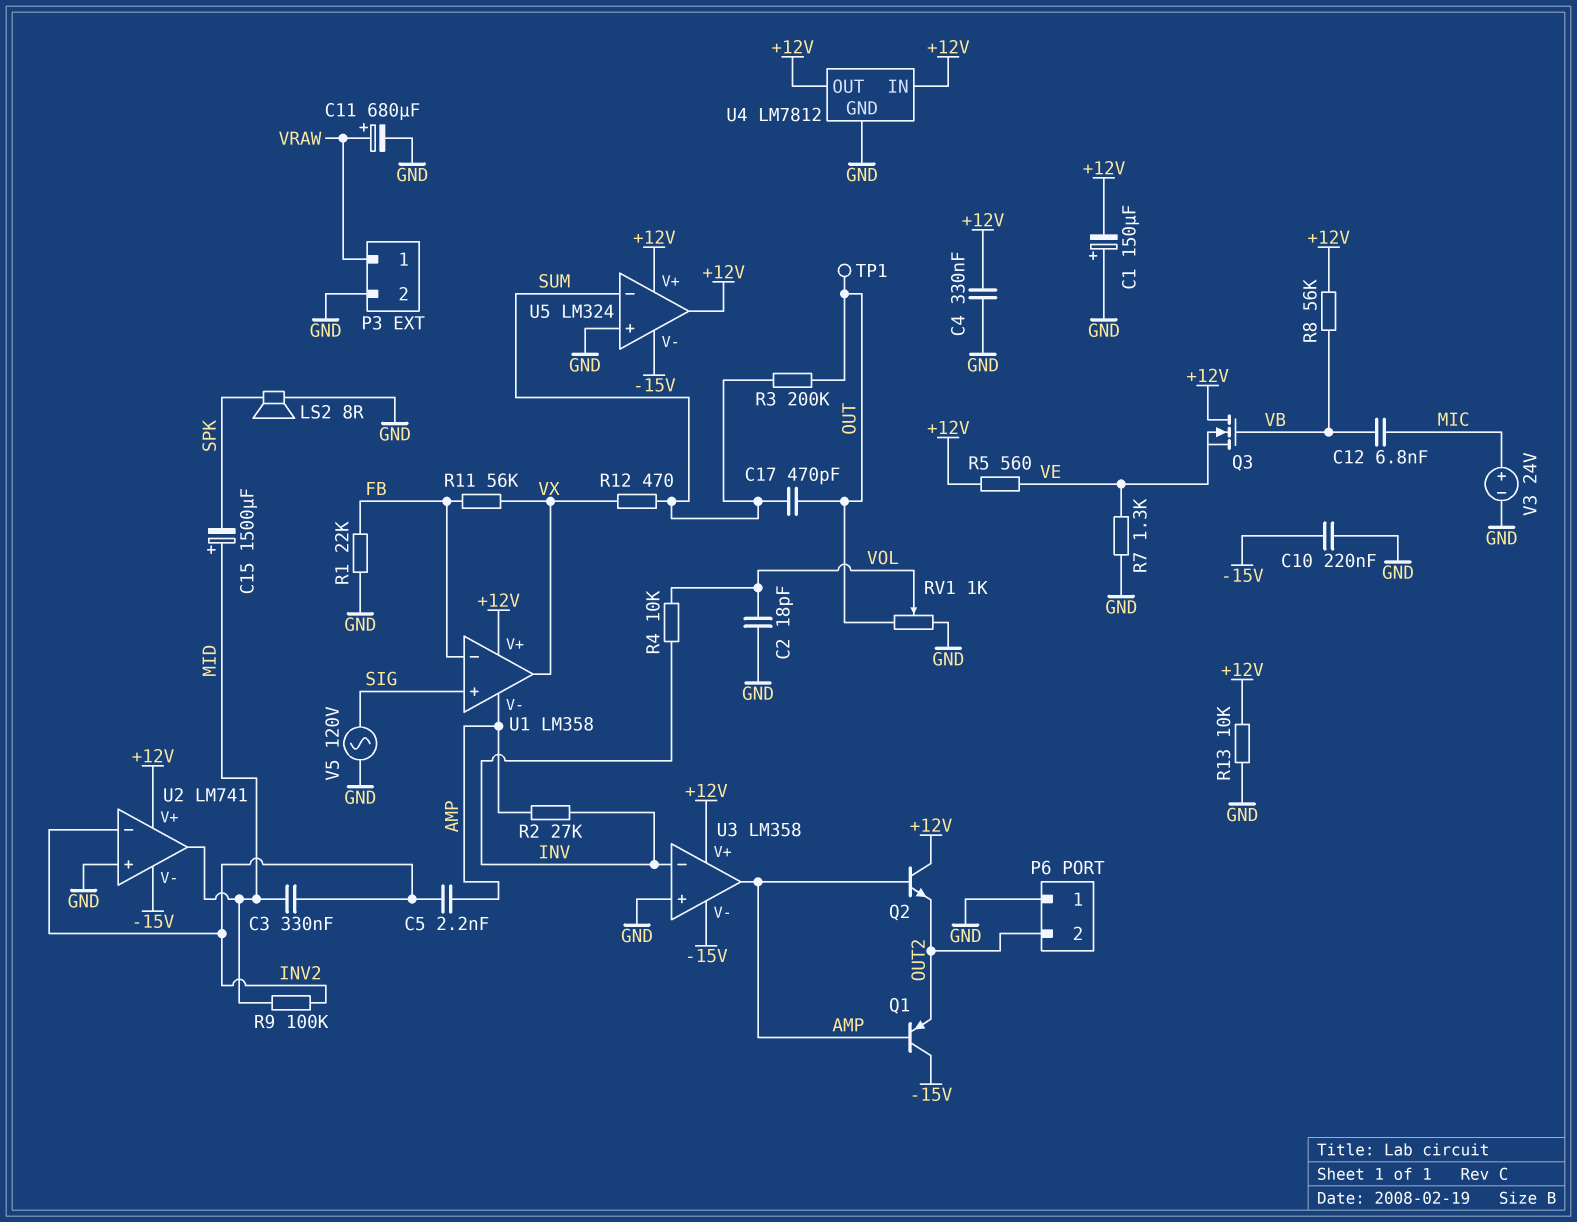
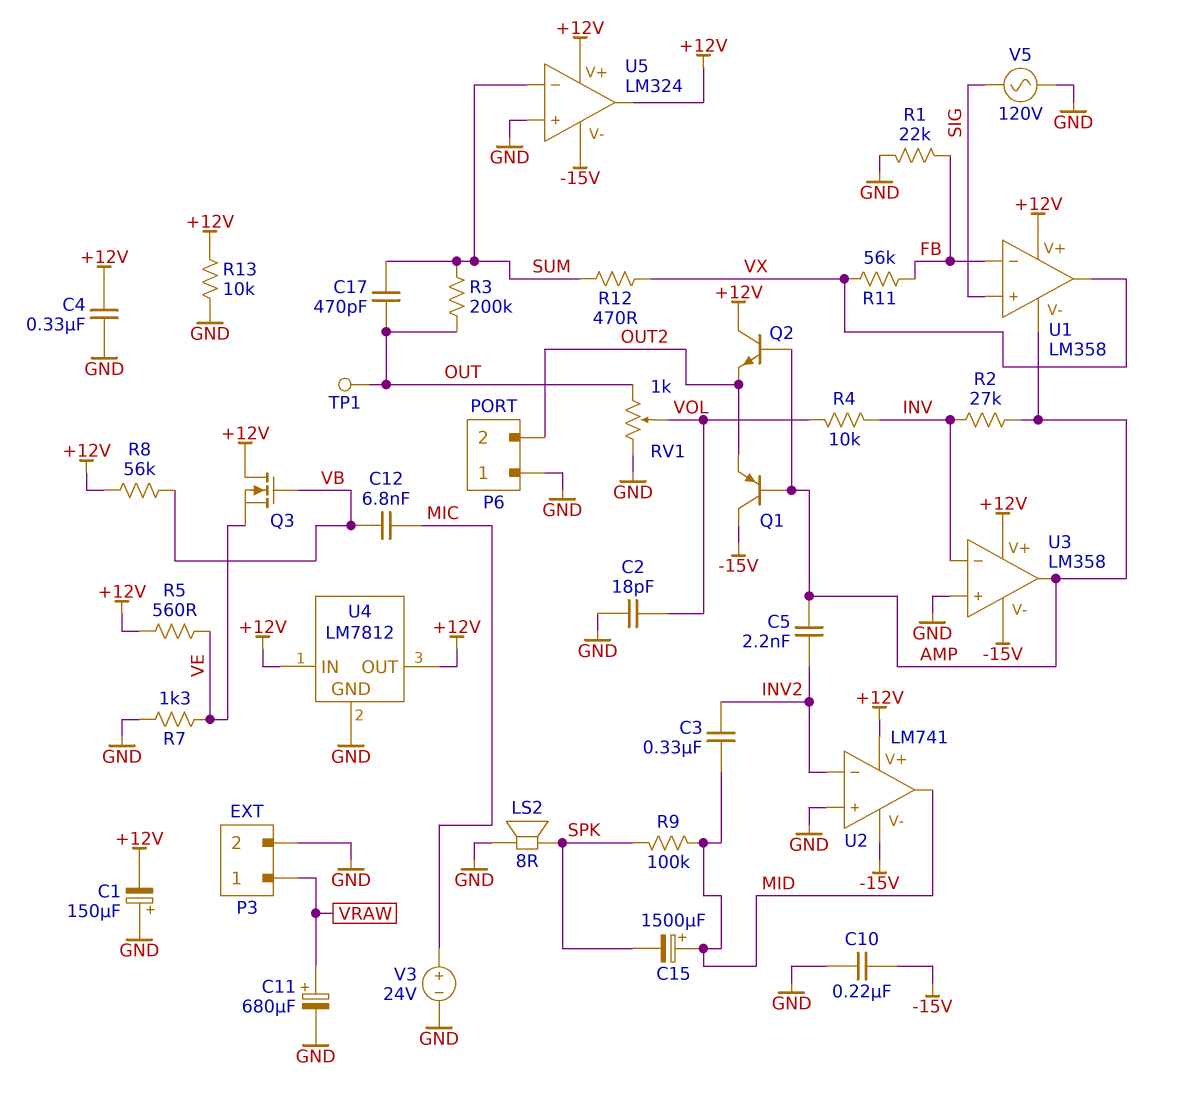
R9: 100k (INV2, MID) -> 100k (MID, SPK)

